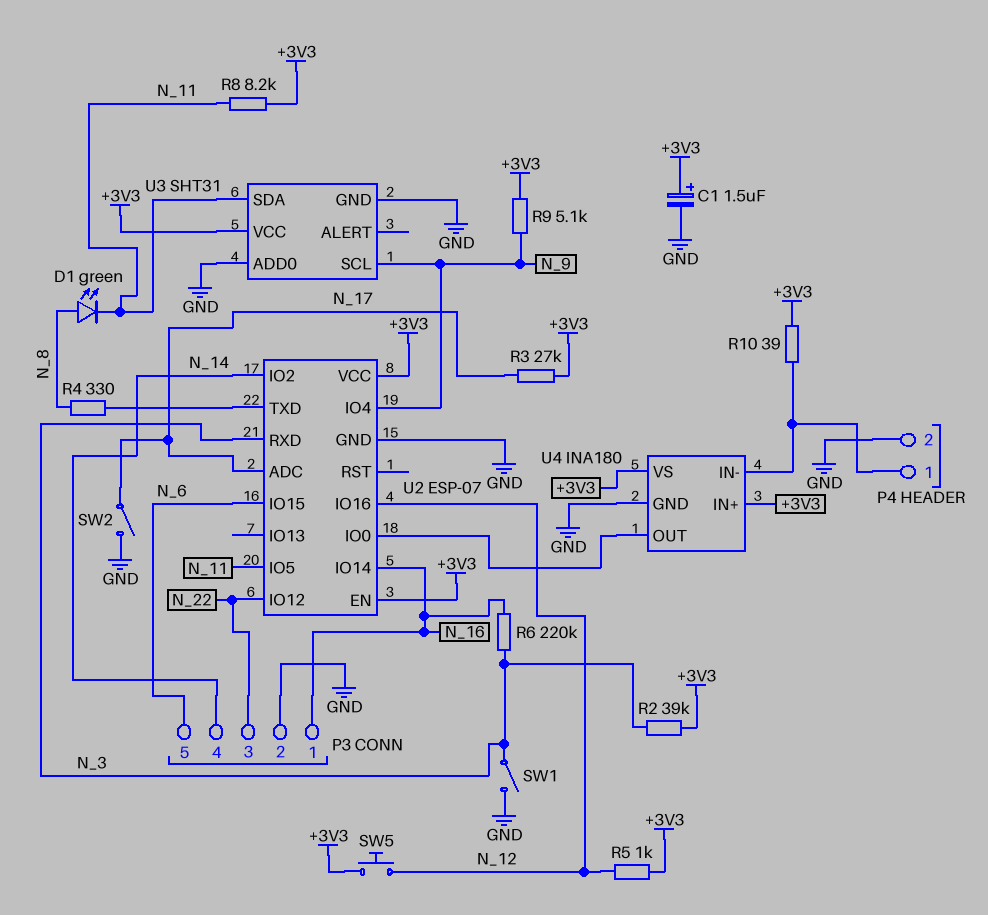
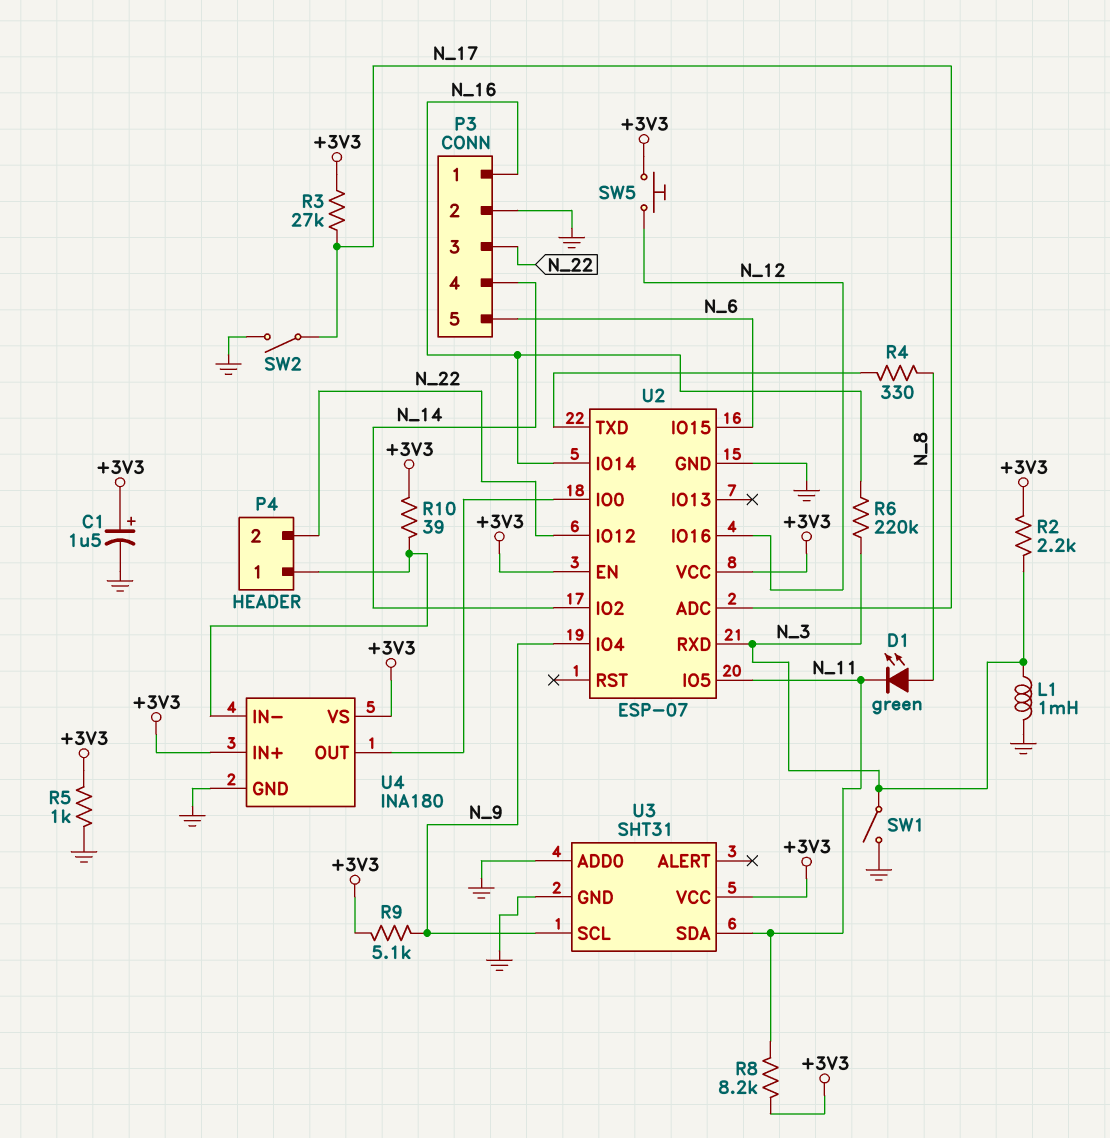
L1: none -> 1mH (GND, N_3)
P4 pin 2: GND -> N_22
R2: 39k (+3V3, N_3) -> 2.2k (+3V3, N_3)
R5: 1k (+3V3, N_12) -> 1k (+3V3, GND)

